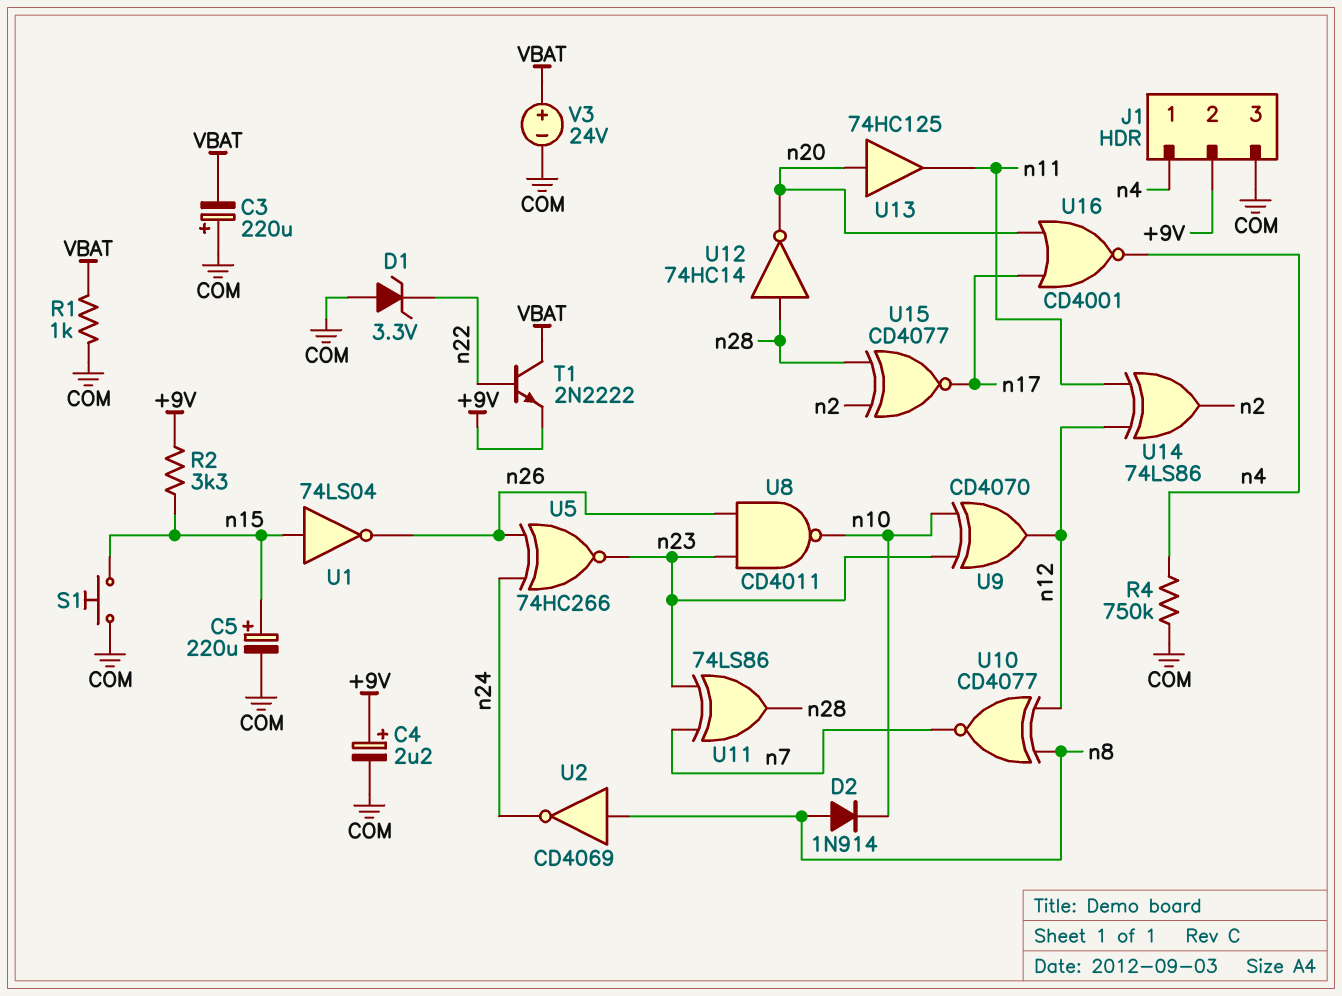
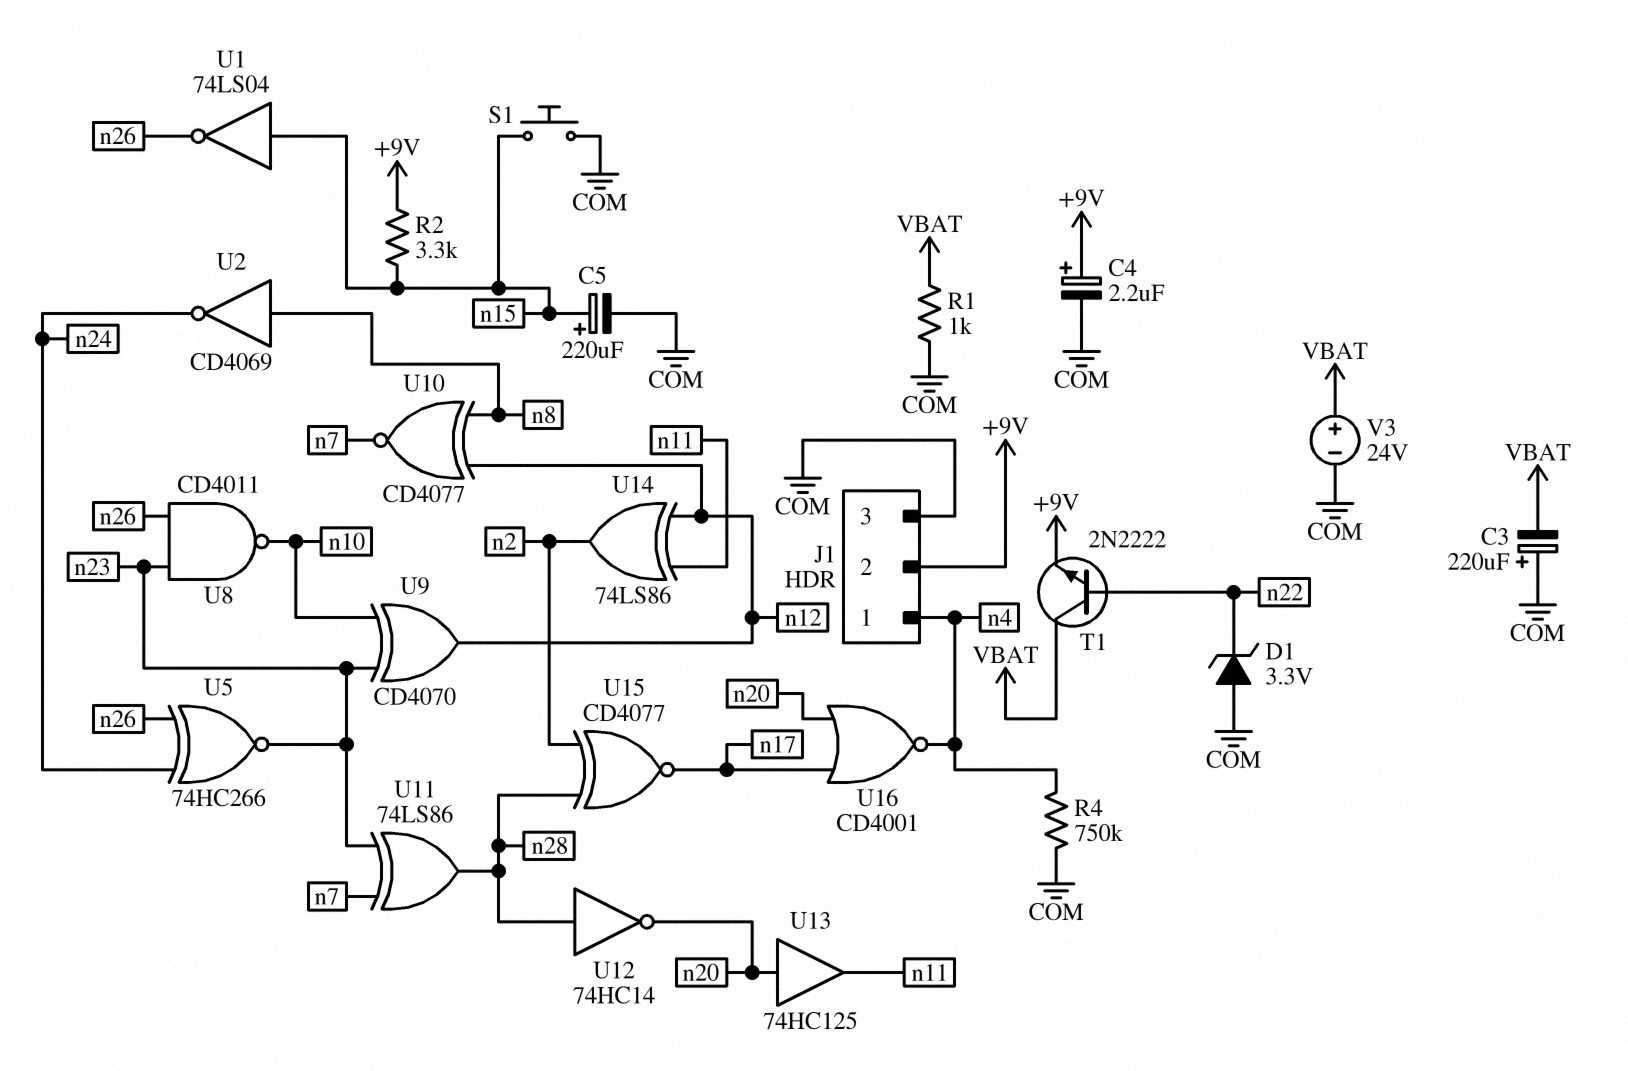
D2: diode 1N914 (A n8, K n10) -> none

